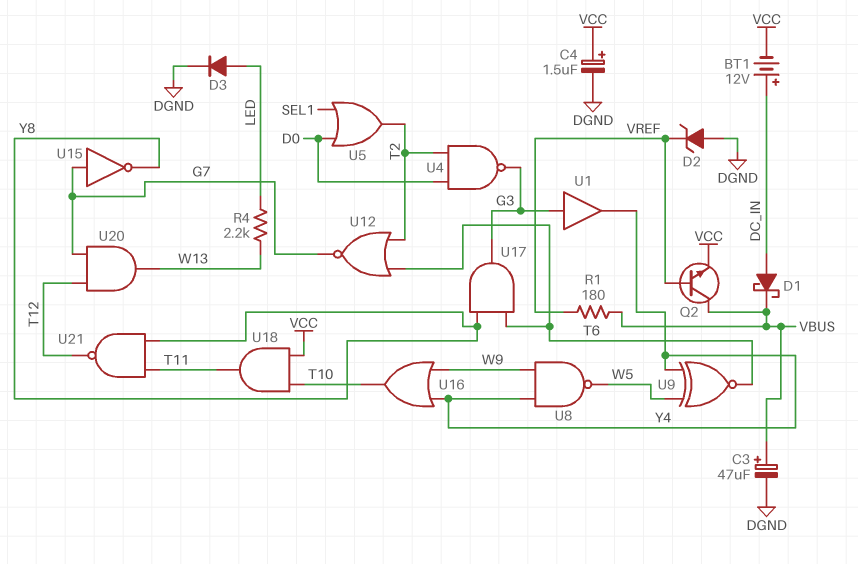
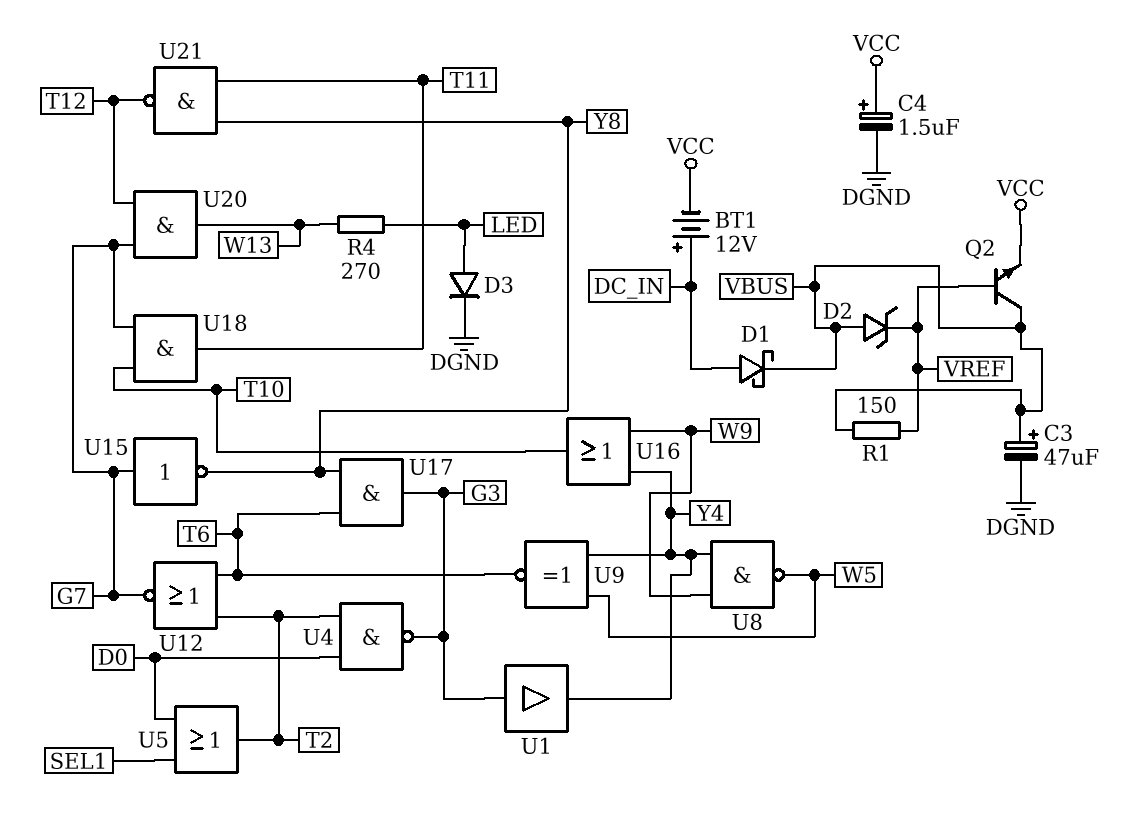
D2: zener (A DGND, K VREF) -> zener (A VBUS, K VREF)
R1: 180 (VBUS, VREF) -> 150 (VBUS, VREF)
R4: 2.2k (LED, W13) -> 270 (LED, W13)
U18: AND (in T10, in VCC, out T11) -> AND (in G7, in T10, out T11)

